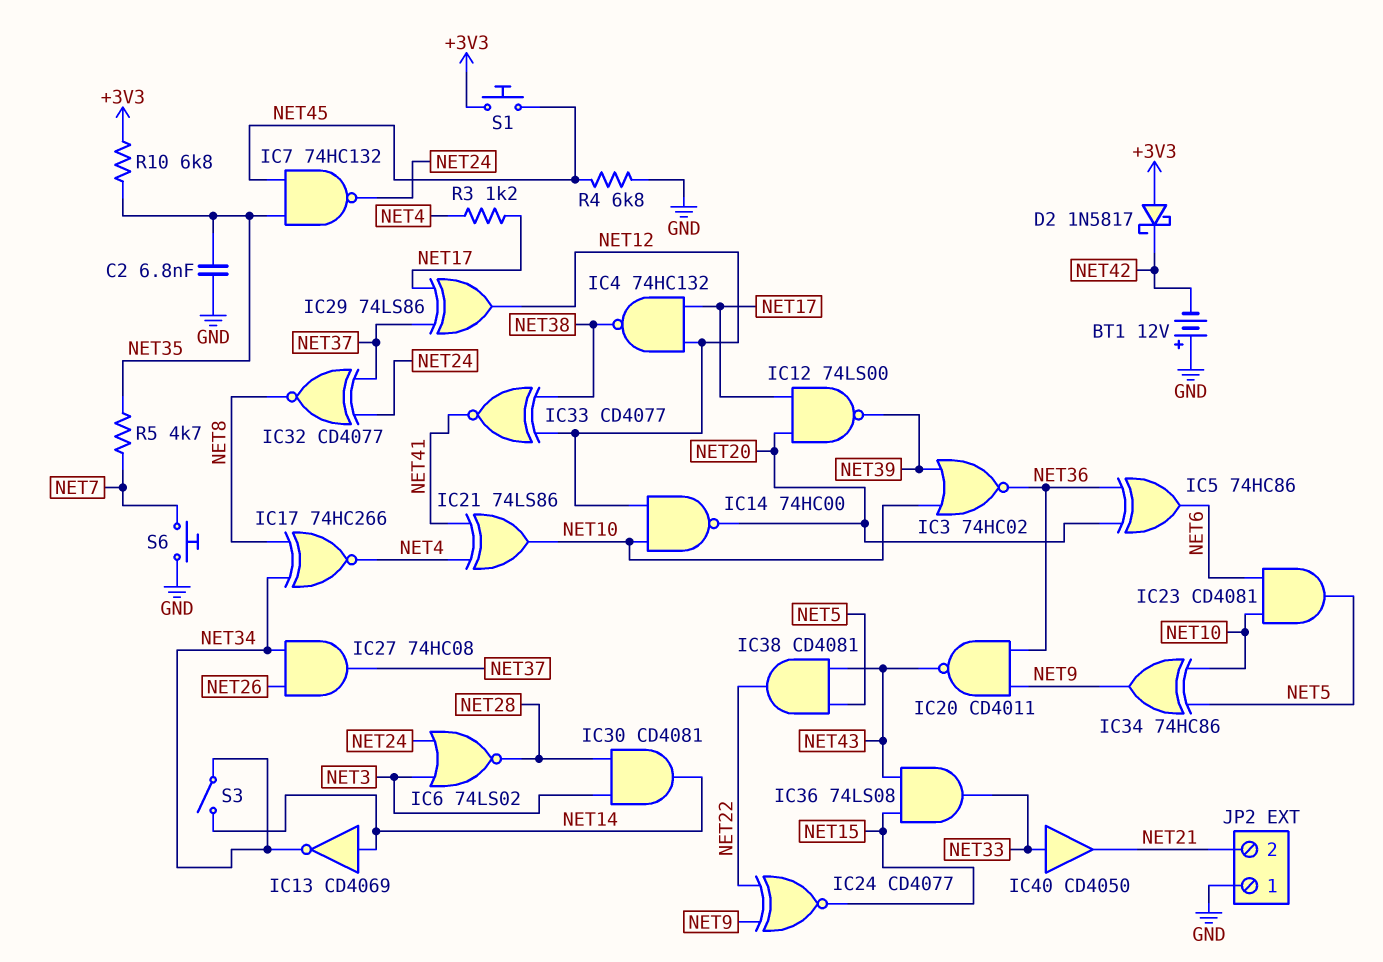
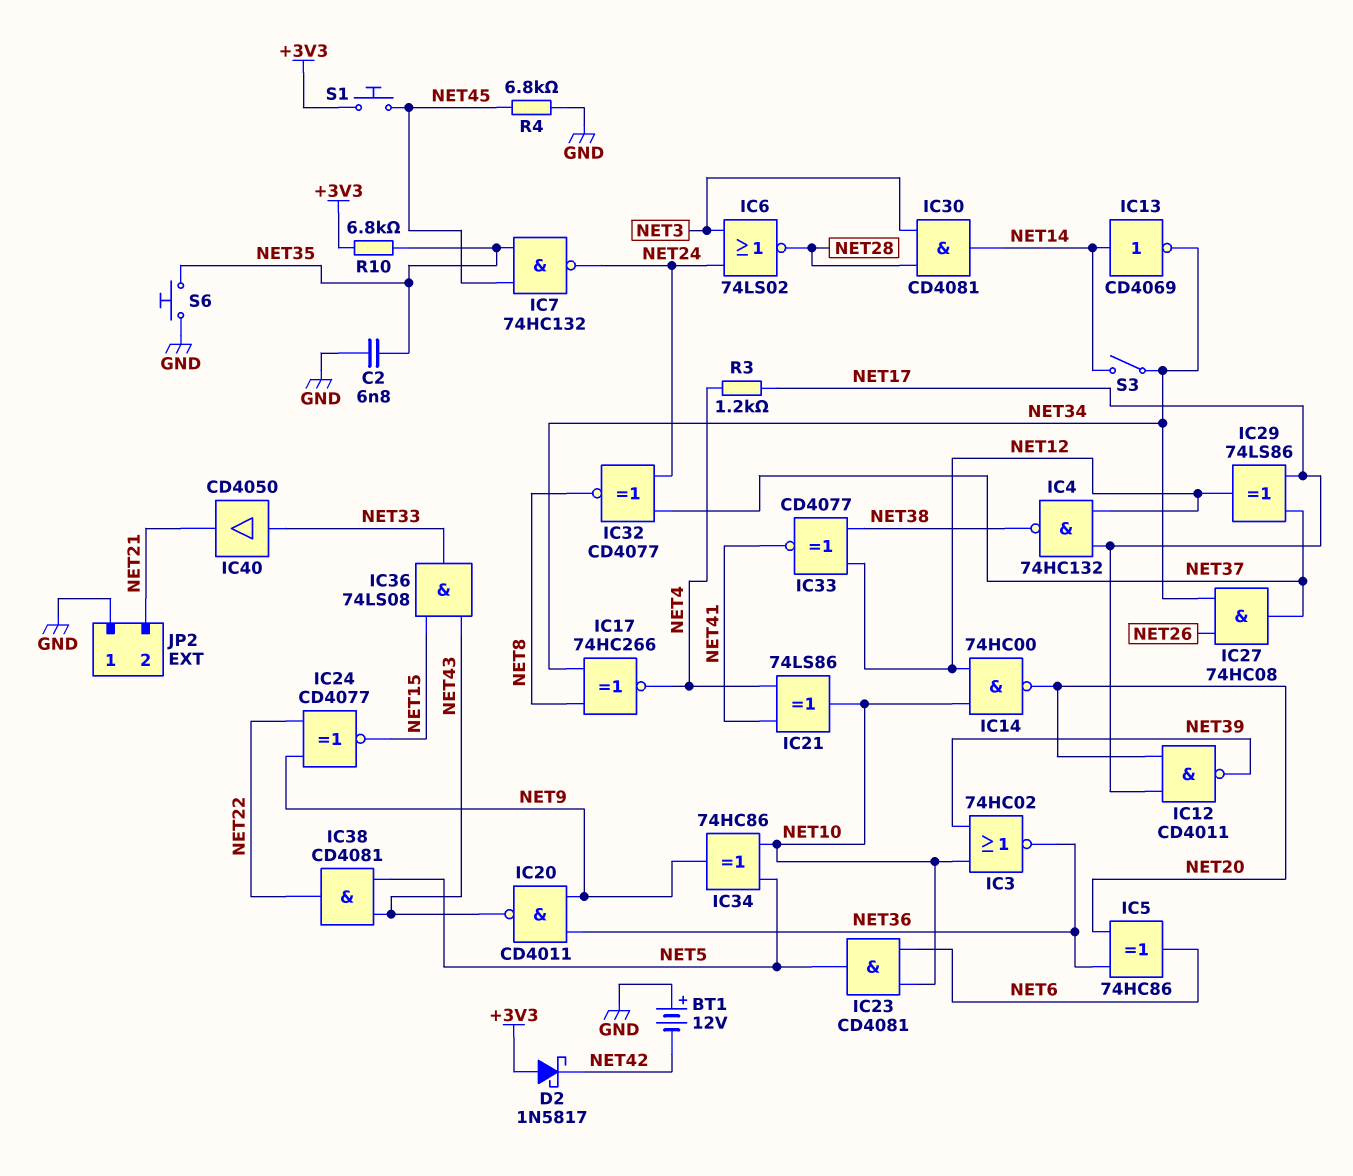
IC12: NAND 74LS00 (in NET17, in NET20, out NET39) -> NAND CD4011 (in NET17, in NET20, out NET39)
R5: 4.7k (NET7, NET35) -> none
S6: button (GND, NET7) -> button (GND, NET35)

